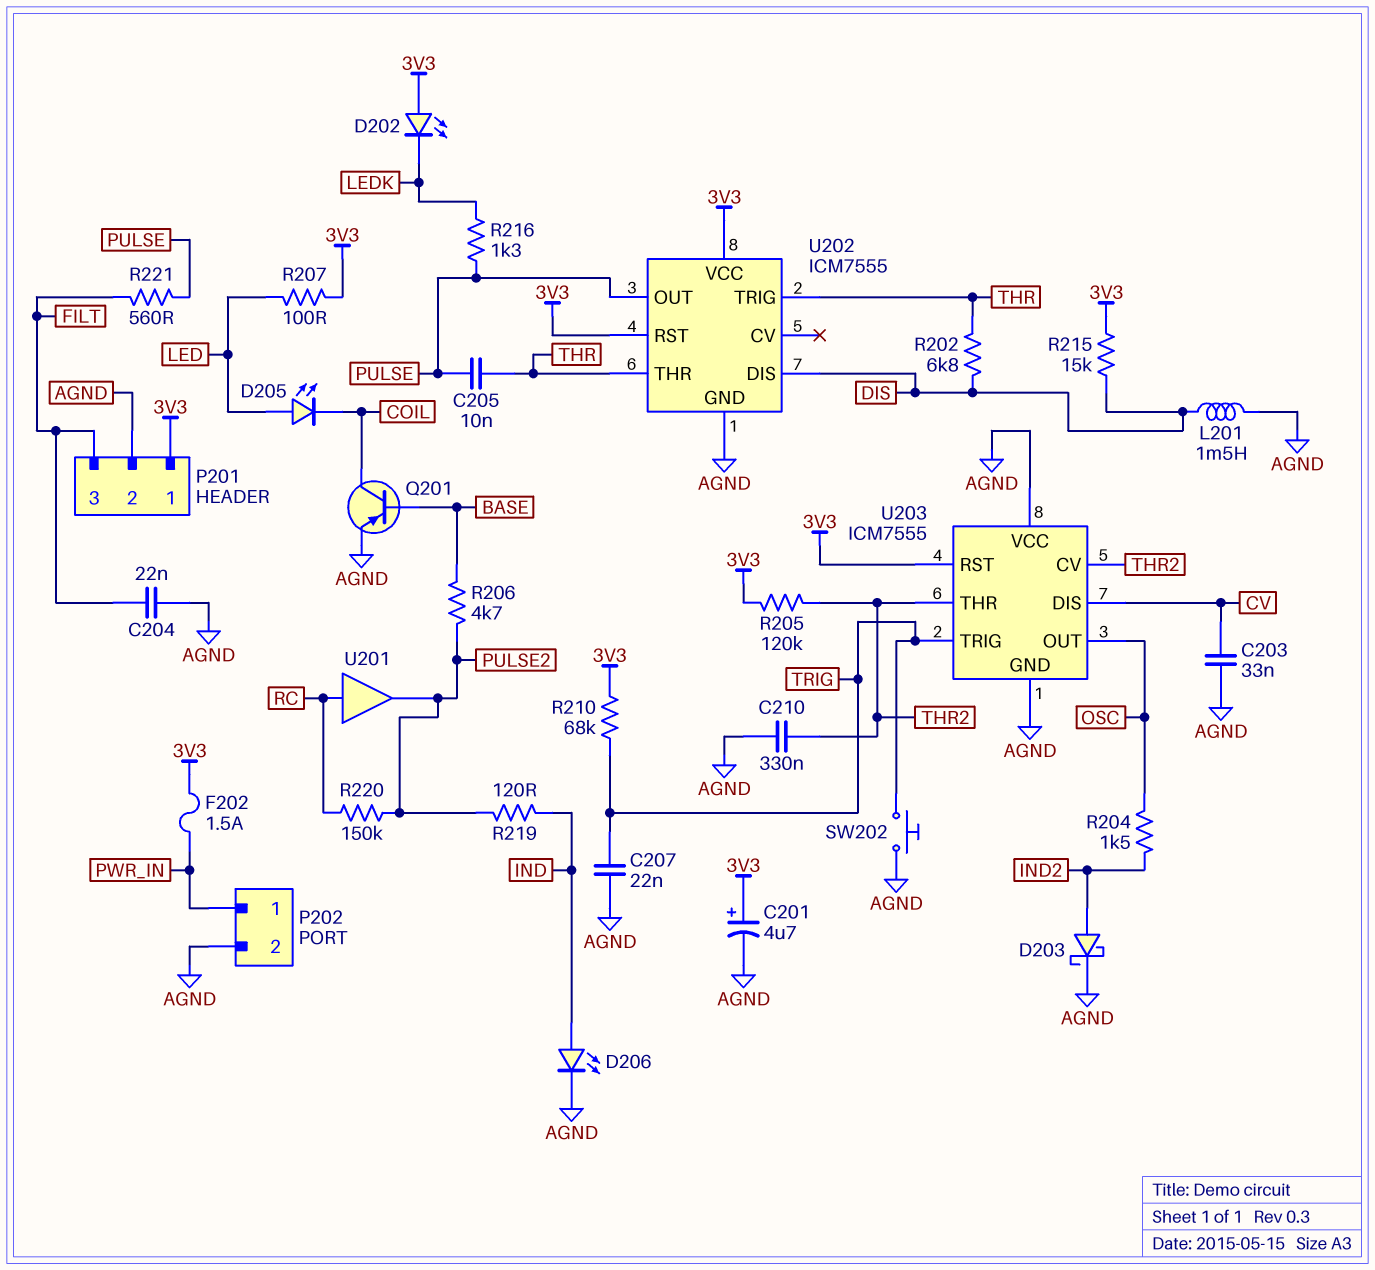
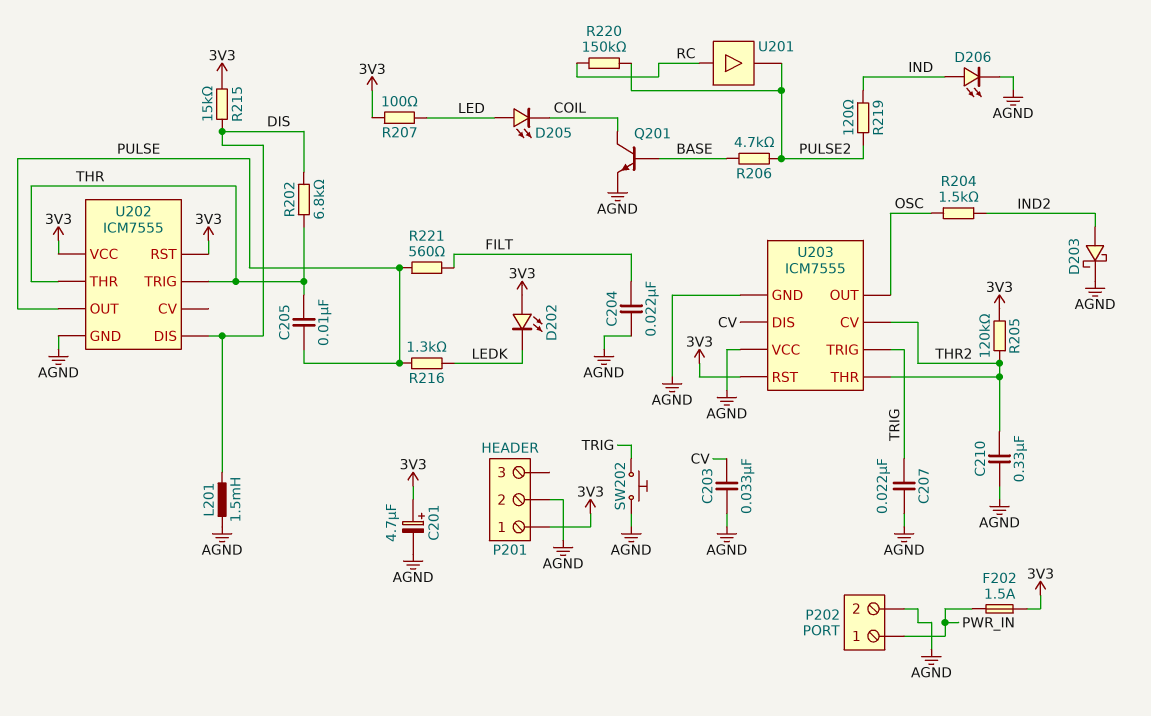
P201 pin 3: FILT -> none
Q201: PNP (B BASE, C COIL, E AGND) -> NPN (B BASE, C COIL, E AGND)
R210: 68k (3V3, TRIG) -> none

